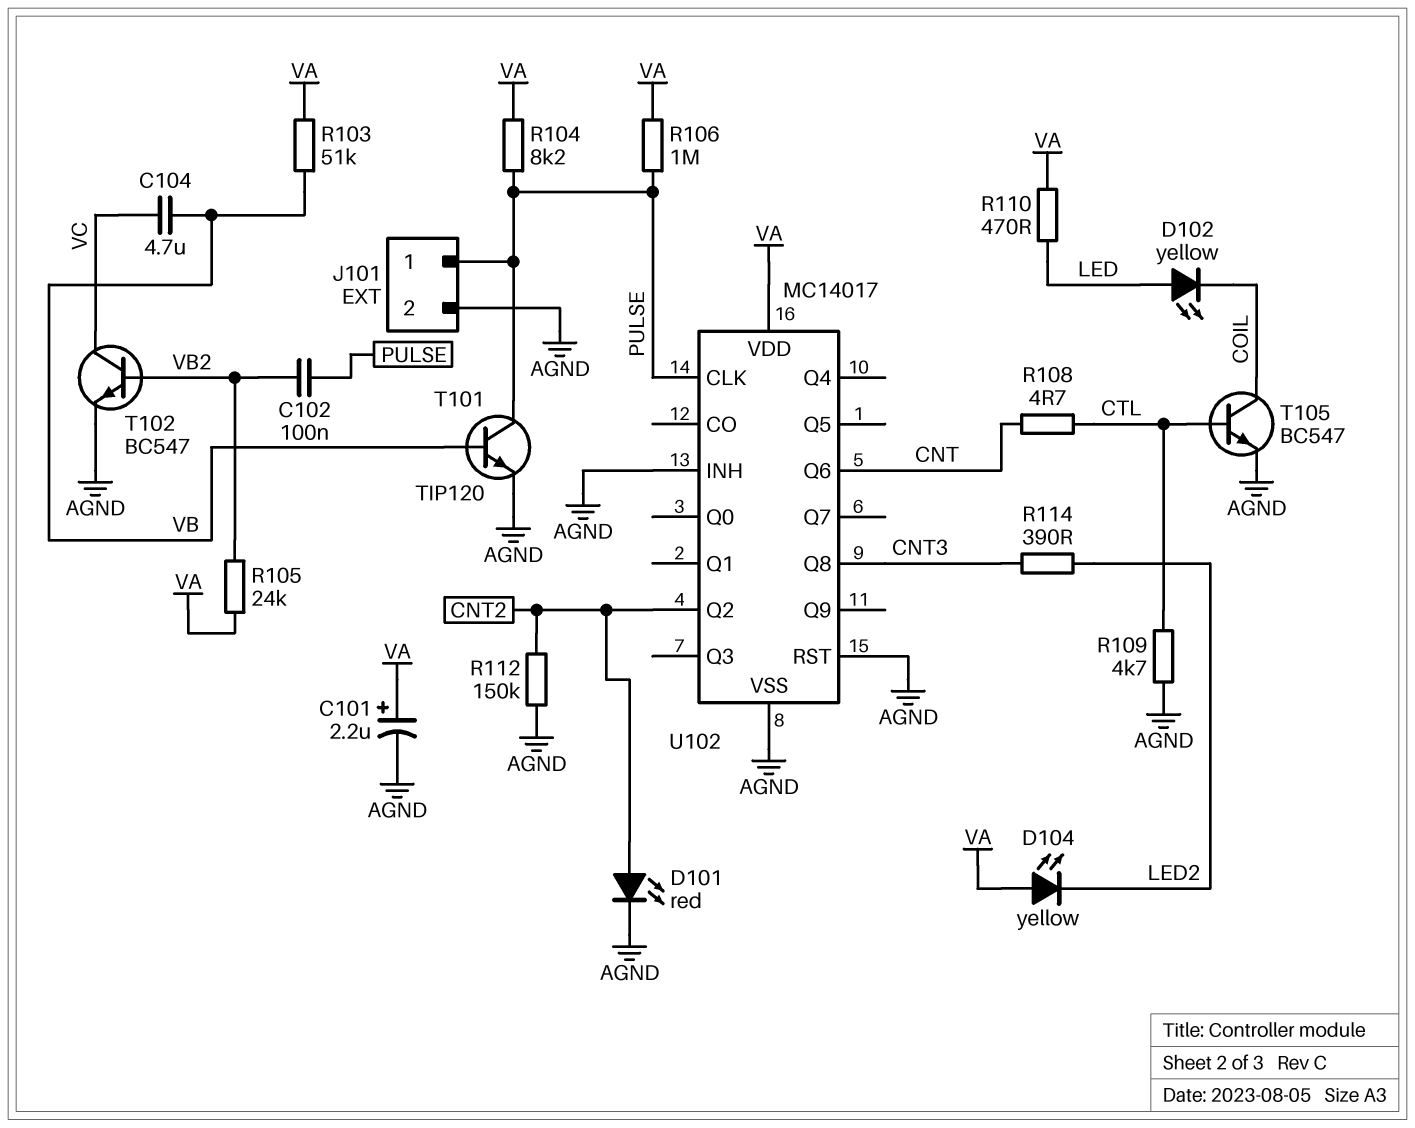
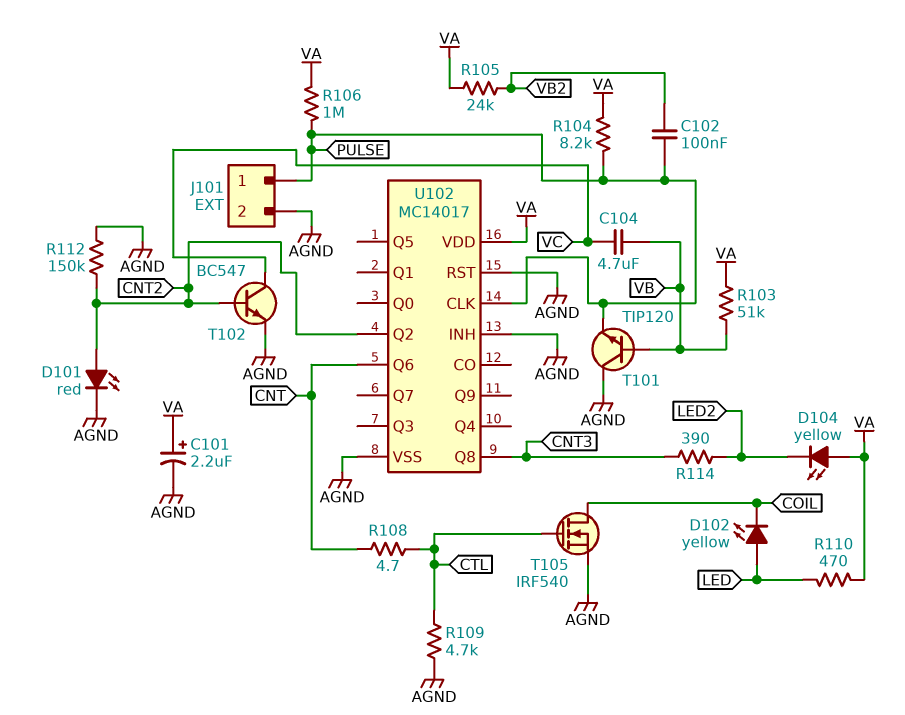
T101: NPN TIP120 (B VB, C PULSE, E AGND) -> NPN TIP120 (B VB, C AGND, E PULSE)
T102: NPN BC547 (B VB2, C VC, E AGND) -> NPN BC547 (B CNT2, C VC, E AGND)
T105: NPN BC547 (B CTL, C COIL, E AGND) -> NMOS IRF540 (G CTL, D COIL, S AGND)

